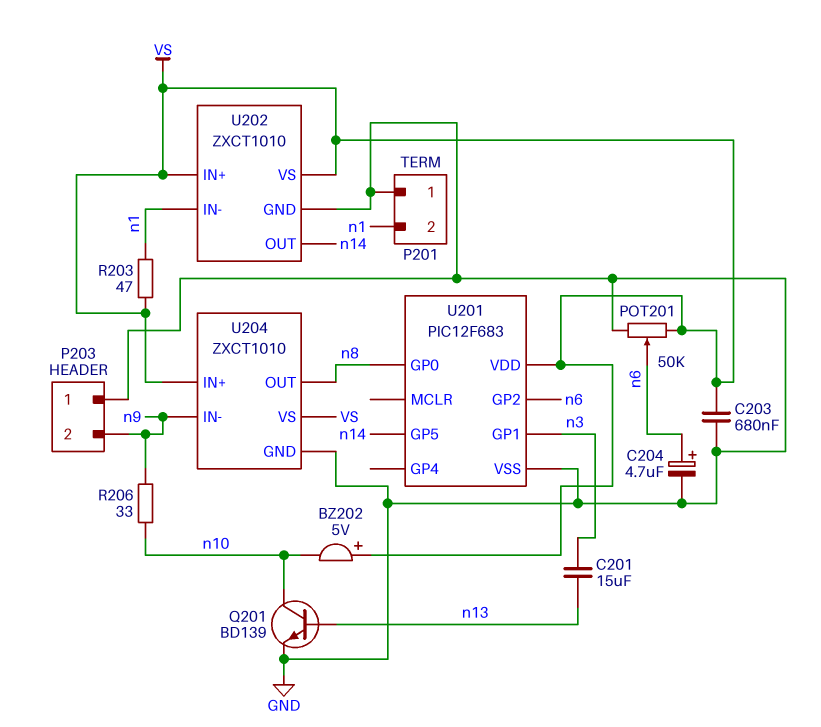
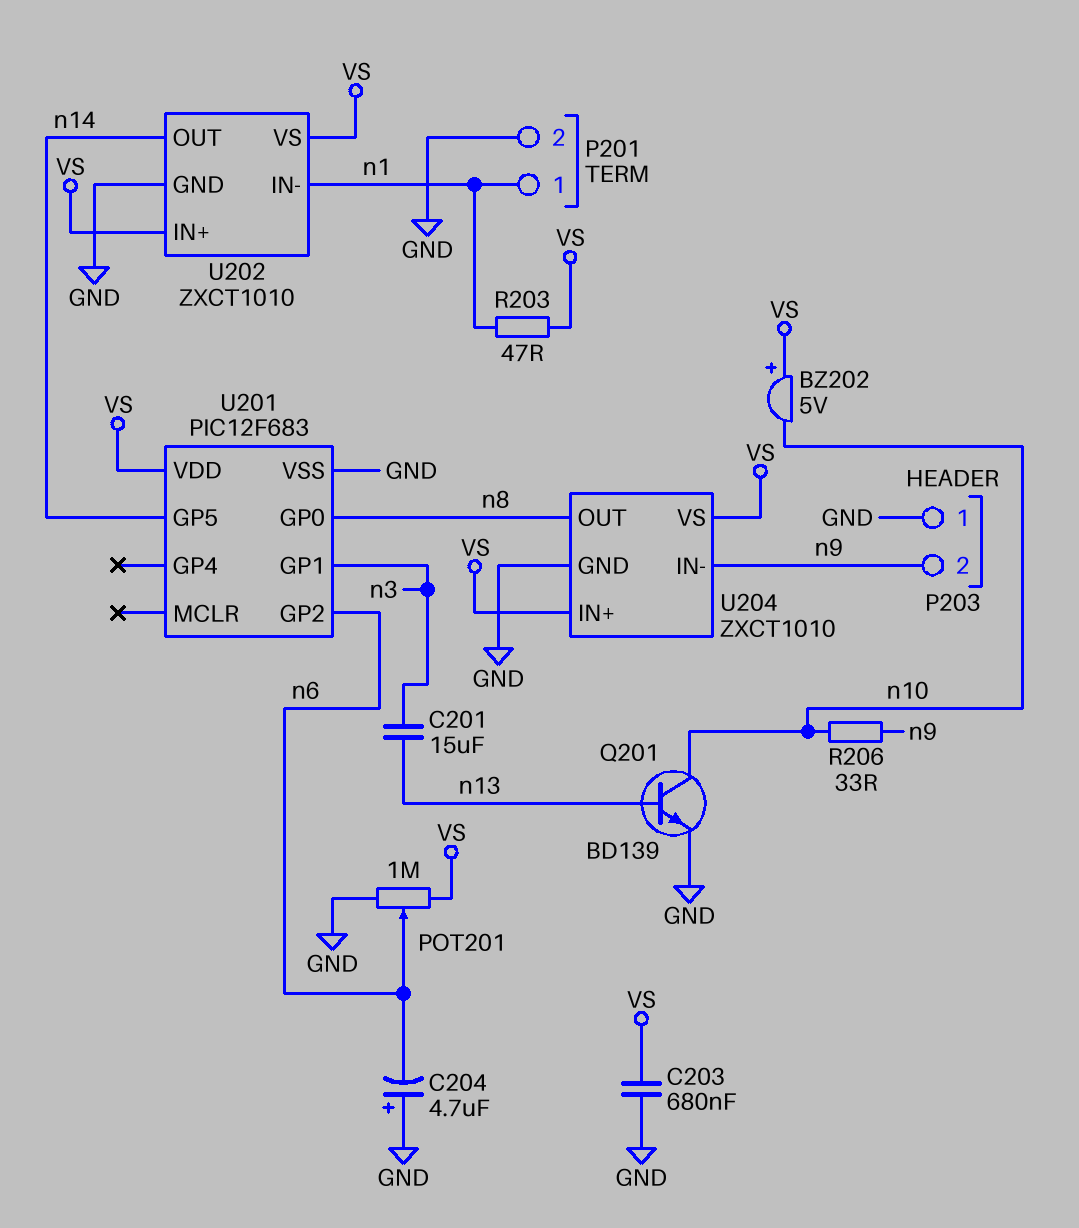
C204: 4.7uF (plus n6, minus GND) -> 4.7uF (plus GND, minus n6)
P201 pin 1: GND -> n1
P201 pin 2: n1 -> GND
POT201: 50k (GND, VS, wiper n6) -> 1M (GND, VS, wiper n6)

